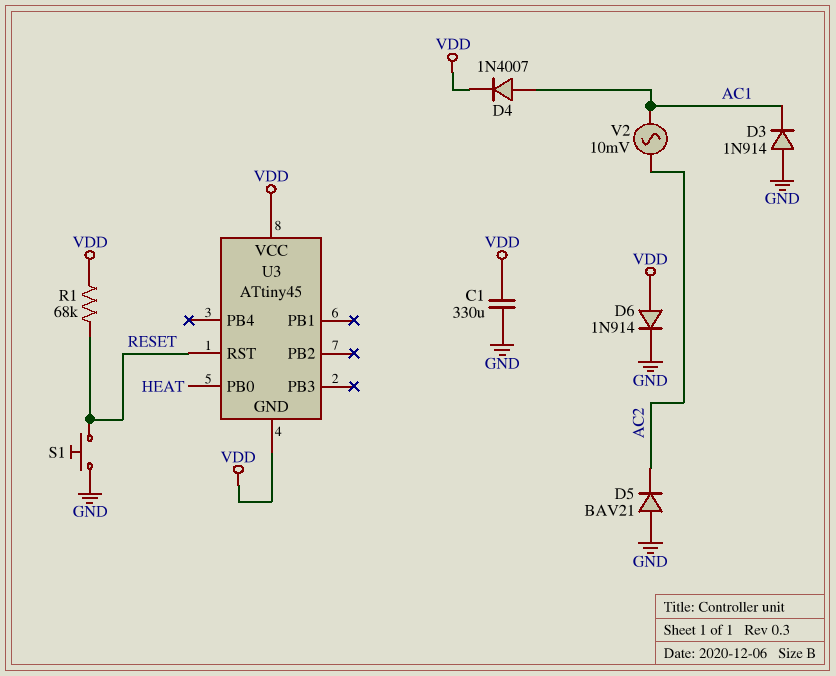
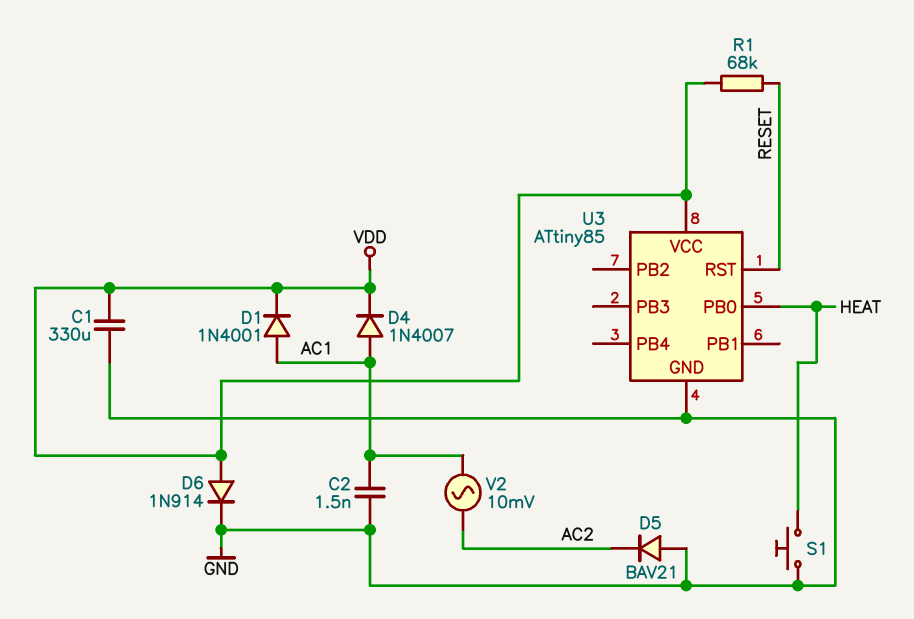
C2: none -> 1.5nF (AC1, GND)
D1: none -> diode 1N4001 (A AC1, K VDD)
D3: diode 1N914 (A GND, K AC1) -> none
S1: button (GND, RESET) -> button (GND, HEAT)
U3: ATtiny45 -> ATtiny85
U3 pin GND: VDD -> GND

